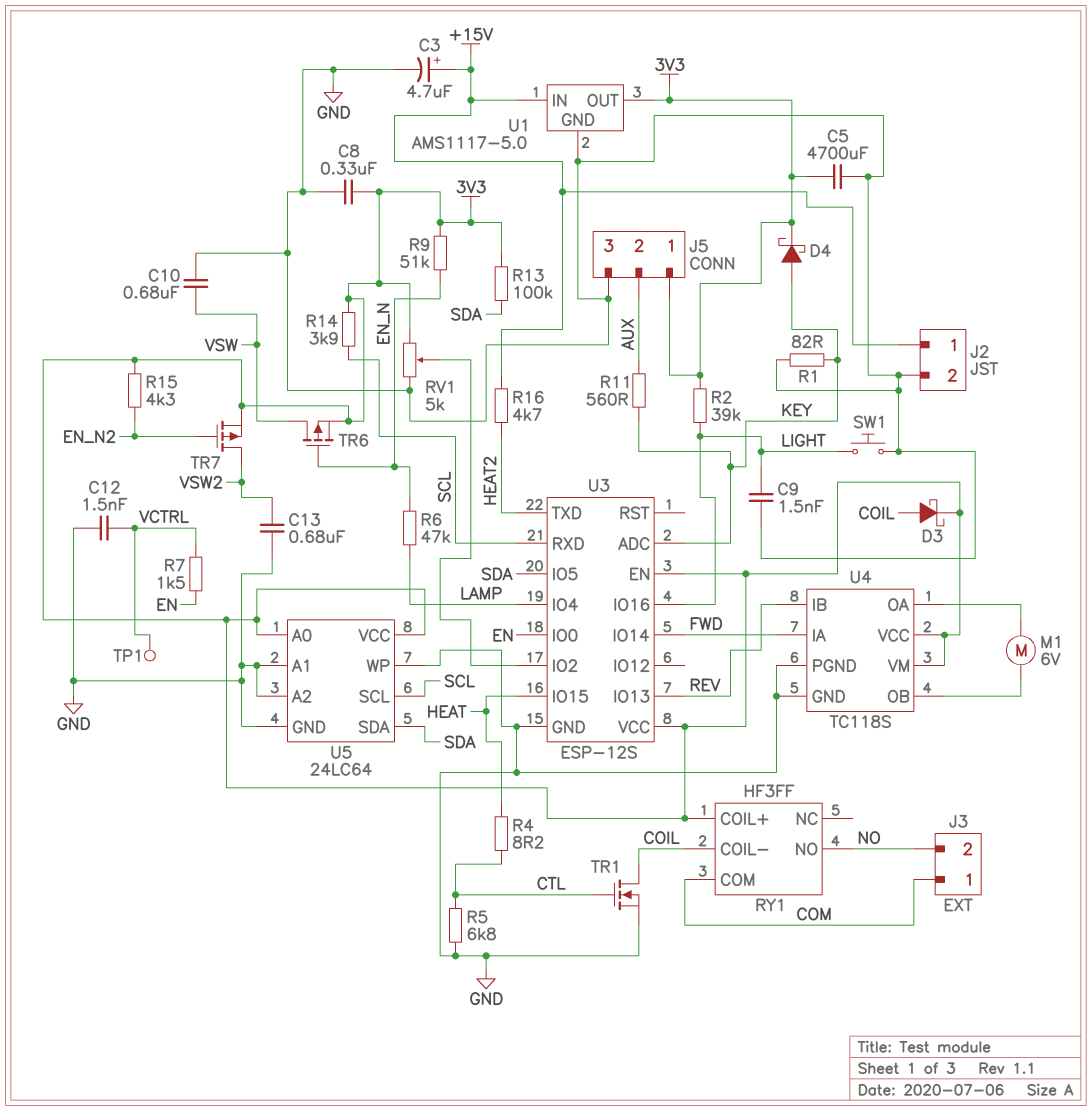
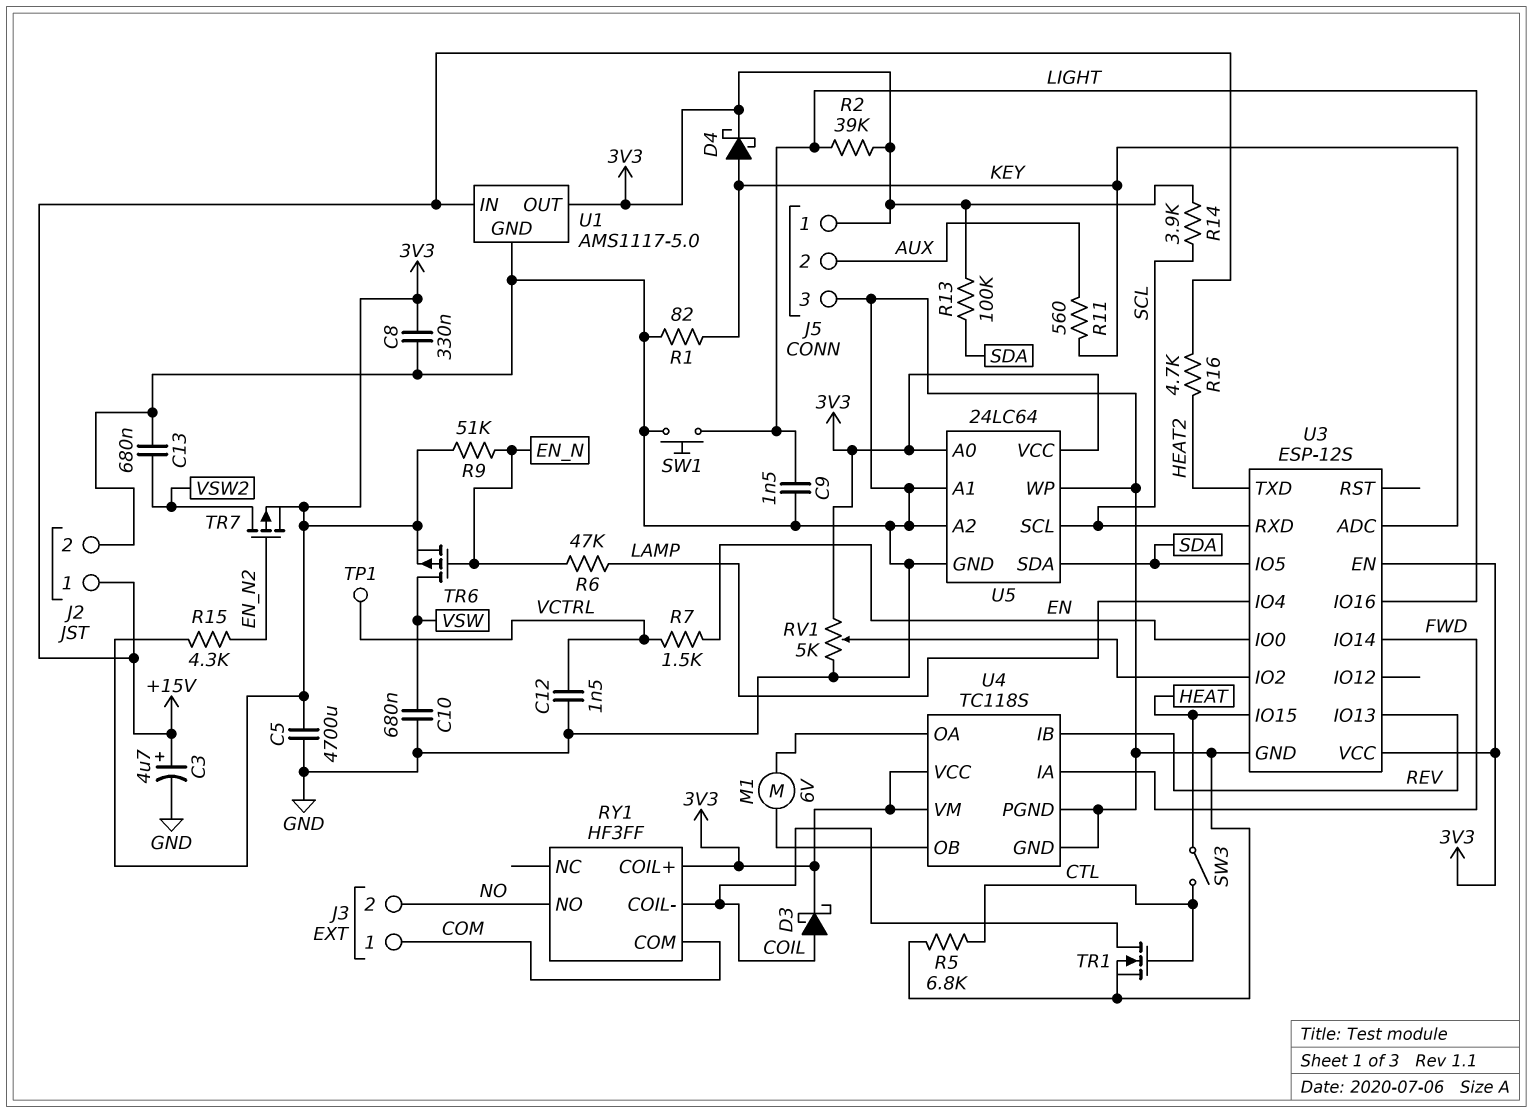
R4: 8.2 (CTL, HEAT) -> none
SW3: none -> switch (CTL, HEAT)

